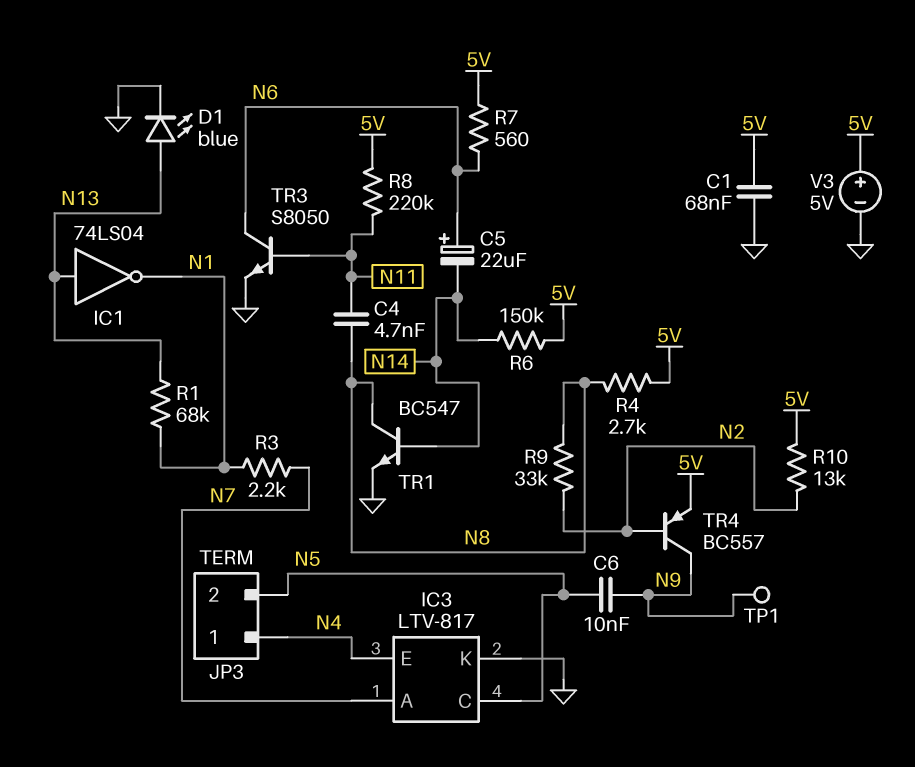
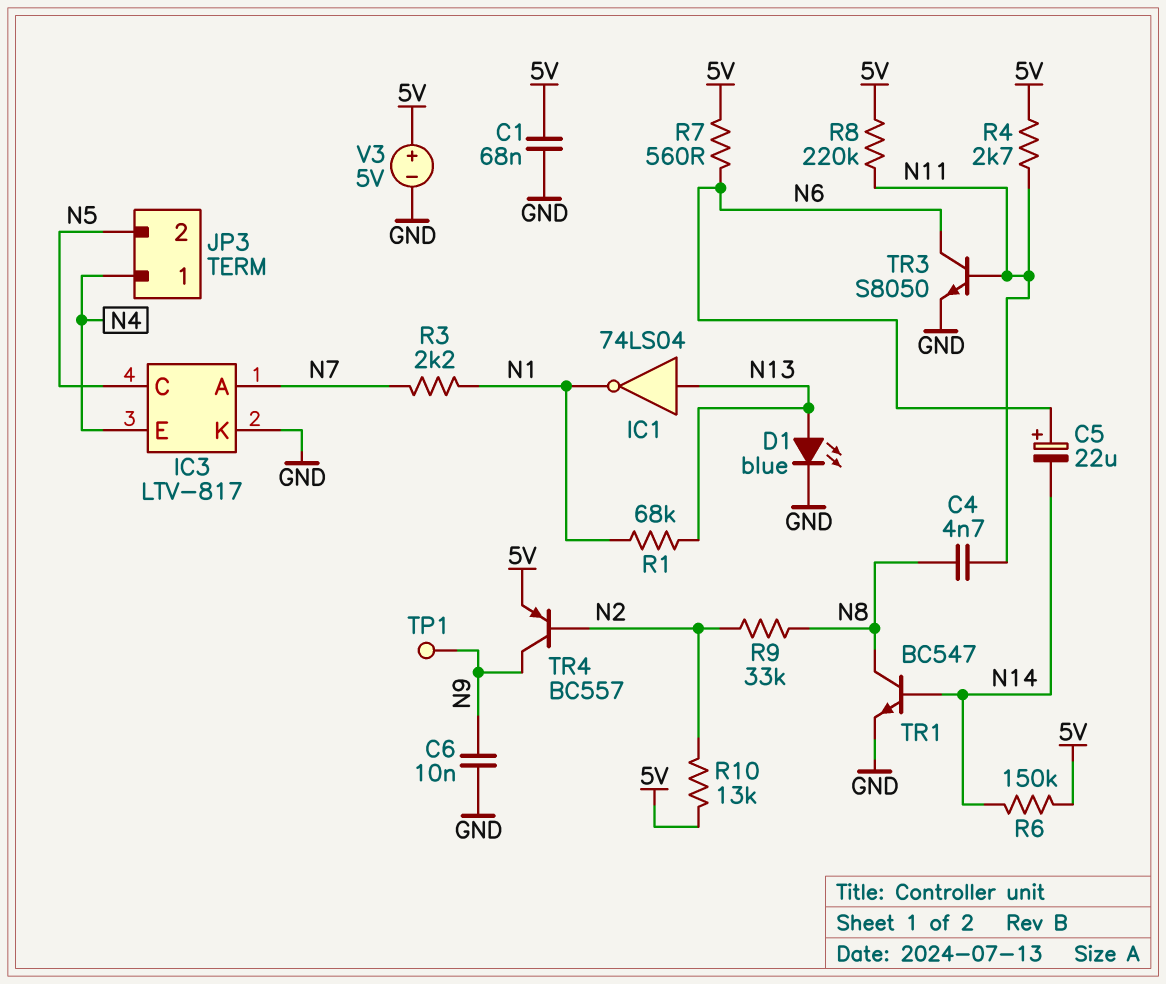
C6: 10nF (N5, N9) -> 10nF (GND, N9)
R4: 2.7k (5V, N8) -> 2.7k (5V, N11)

